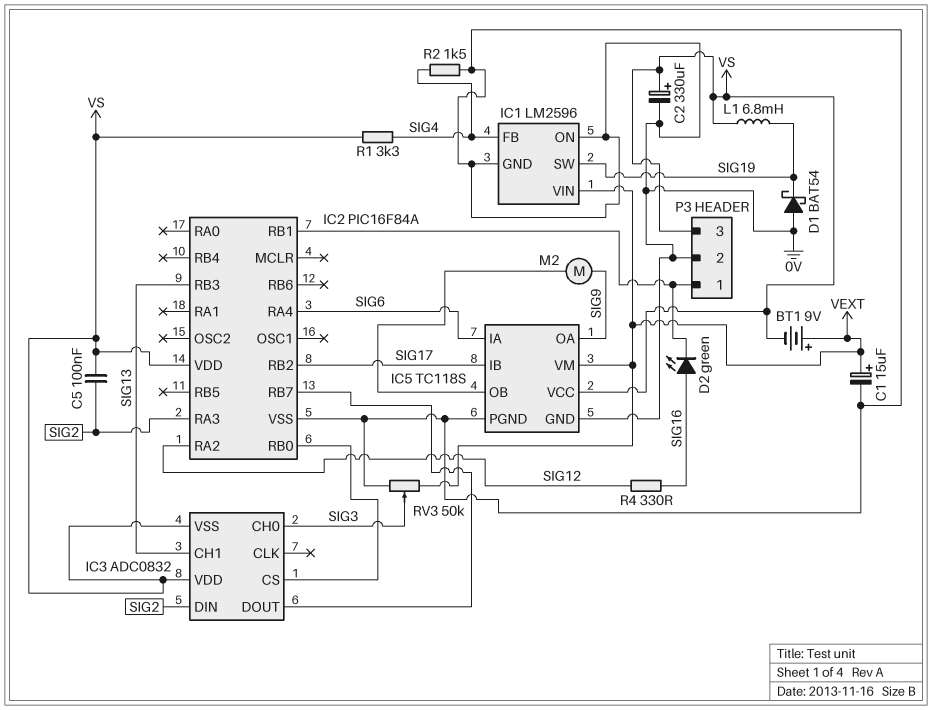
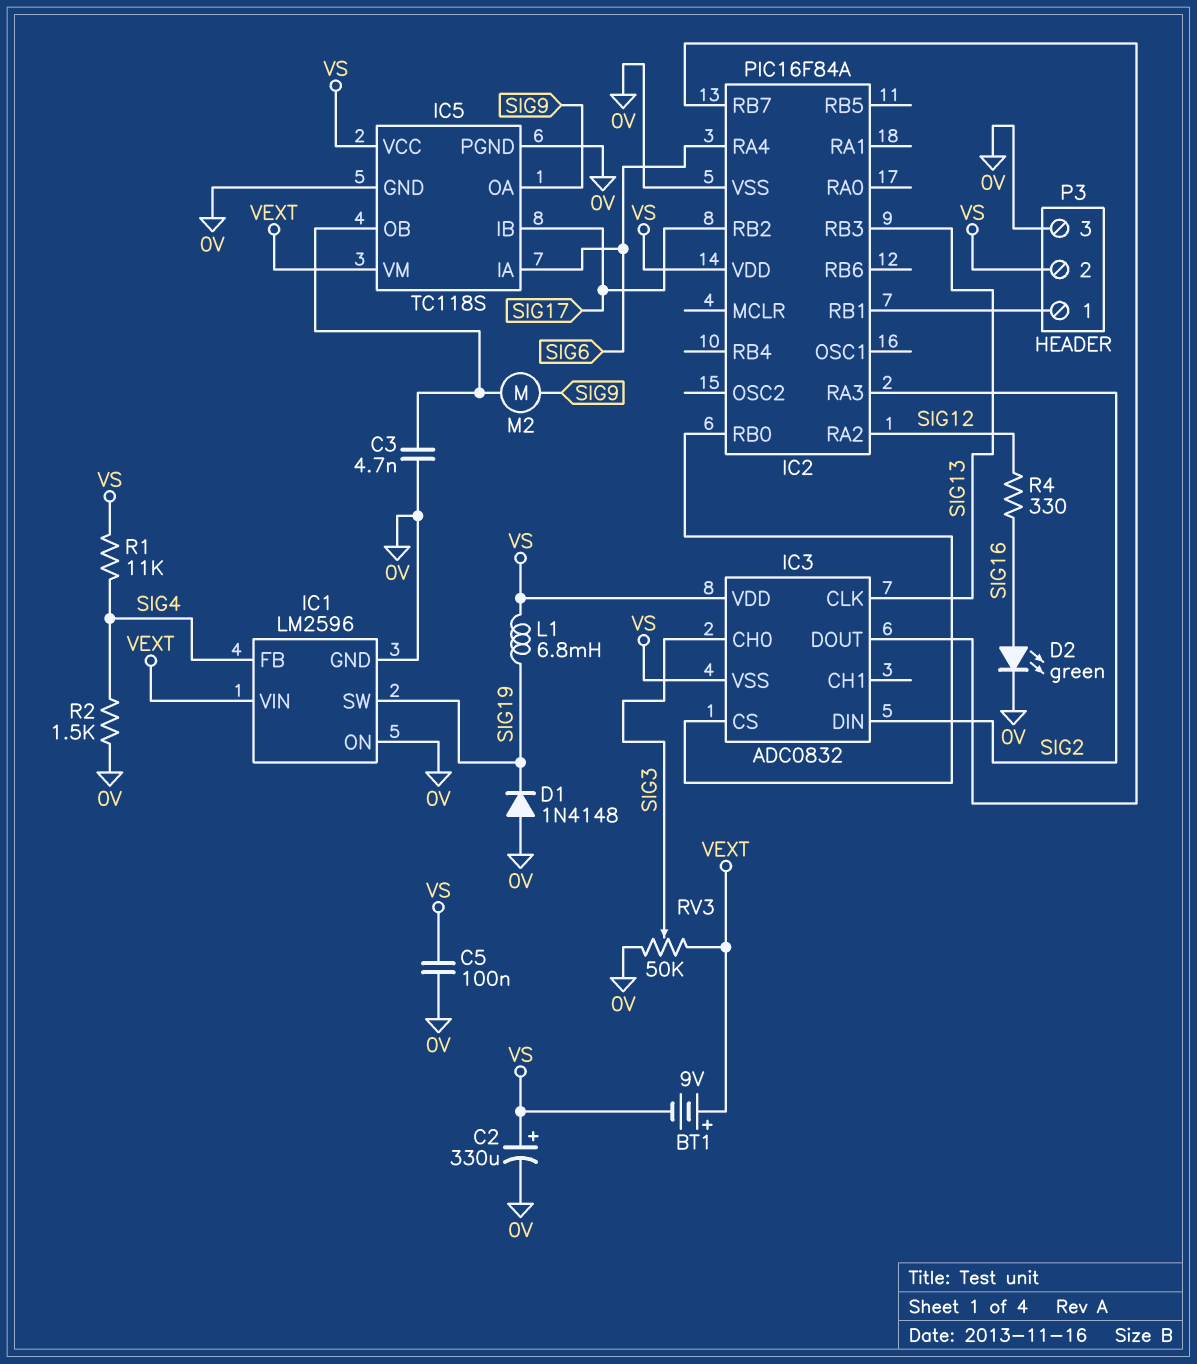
C1: 15uF (plus VEXT, minus 0V) -> none
C3: none -> 4.7nF (0V, IC5/OB)
C5: 100nF (SIG2, VS) -> 100nF (0V, VS)
D1: schottky BAT54 (A 0V, K SIG19) -> diode 1N4148 (A 0V, K SIG19)
D2: LED green (A SIG16, K IC2/RB1) -> LED green (A SIG16, K 0V)
IC3 pin CH1: SIG13 -> none
IC3 pin CLK: none -> SIG13
P3 pin 2: 0V -> VS
P3 pin 3: VS -> 0V
R1: 3.3k (SIG4, VS) -> 11k (SIG4, VS)

